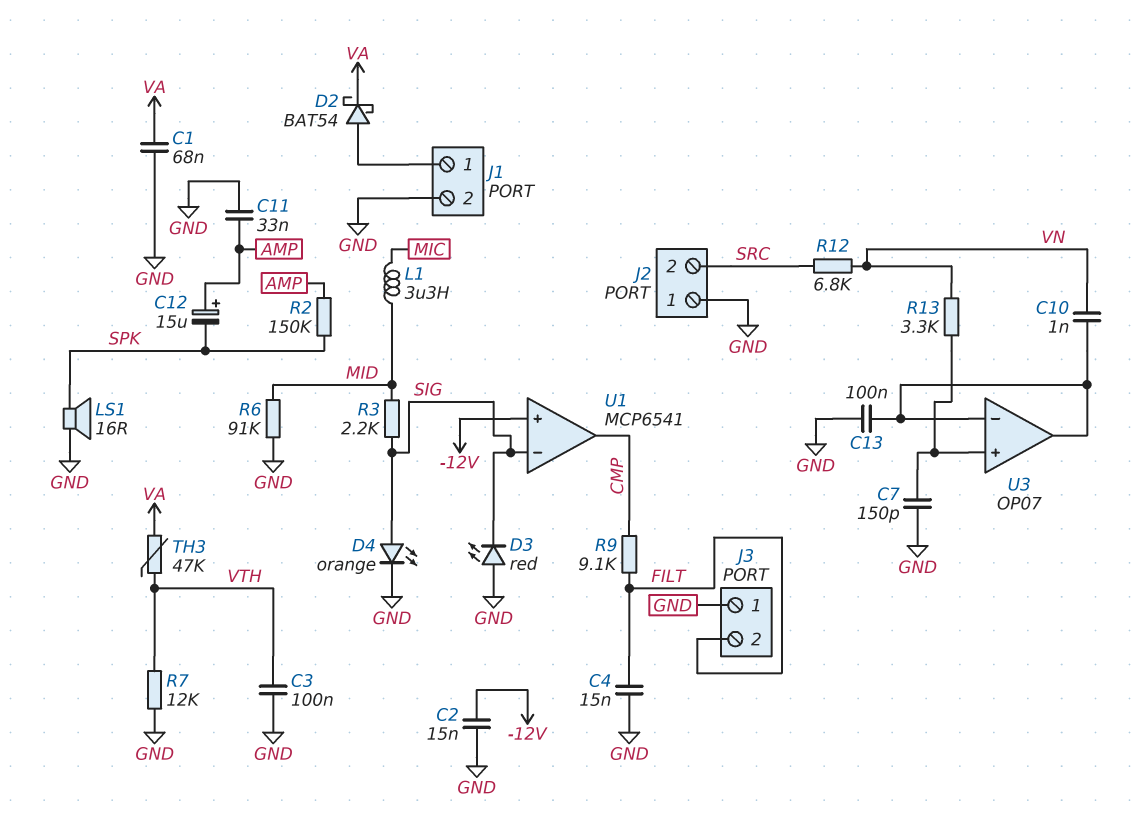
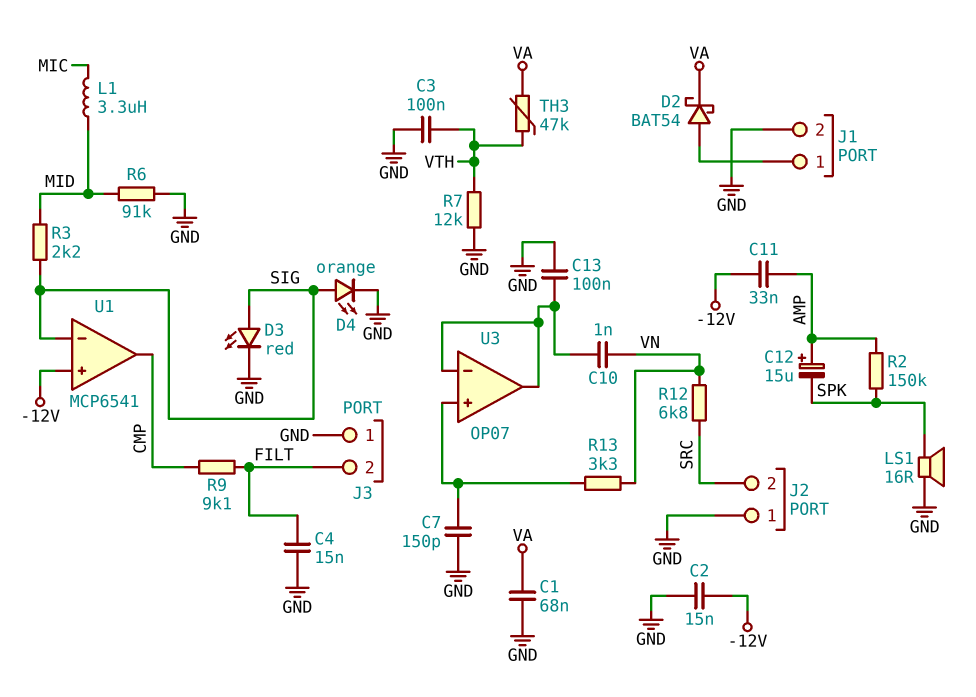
C11: 33nF (AMP, GND) -> 33nF (-12V, AMP)
D3: LED red (A GND, K SIG) -> LED red (A SIG, K GND)

